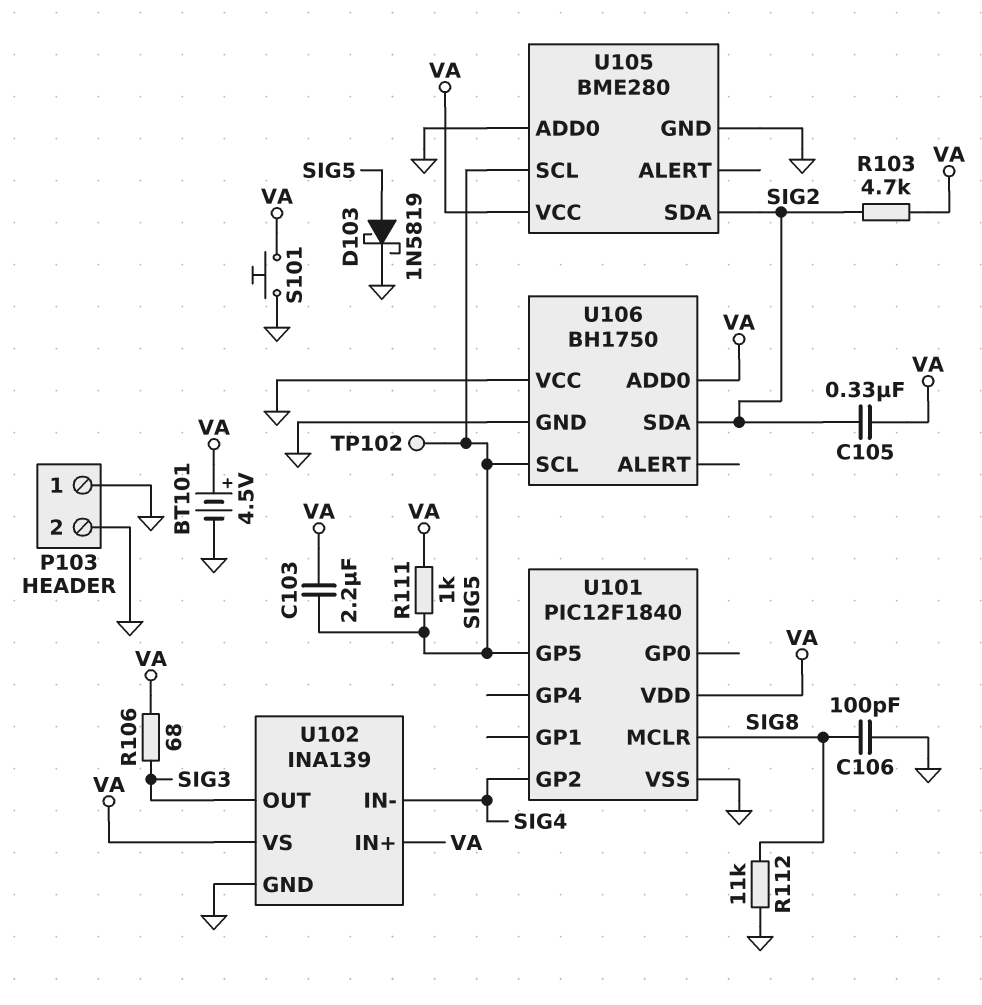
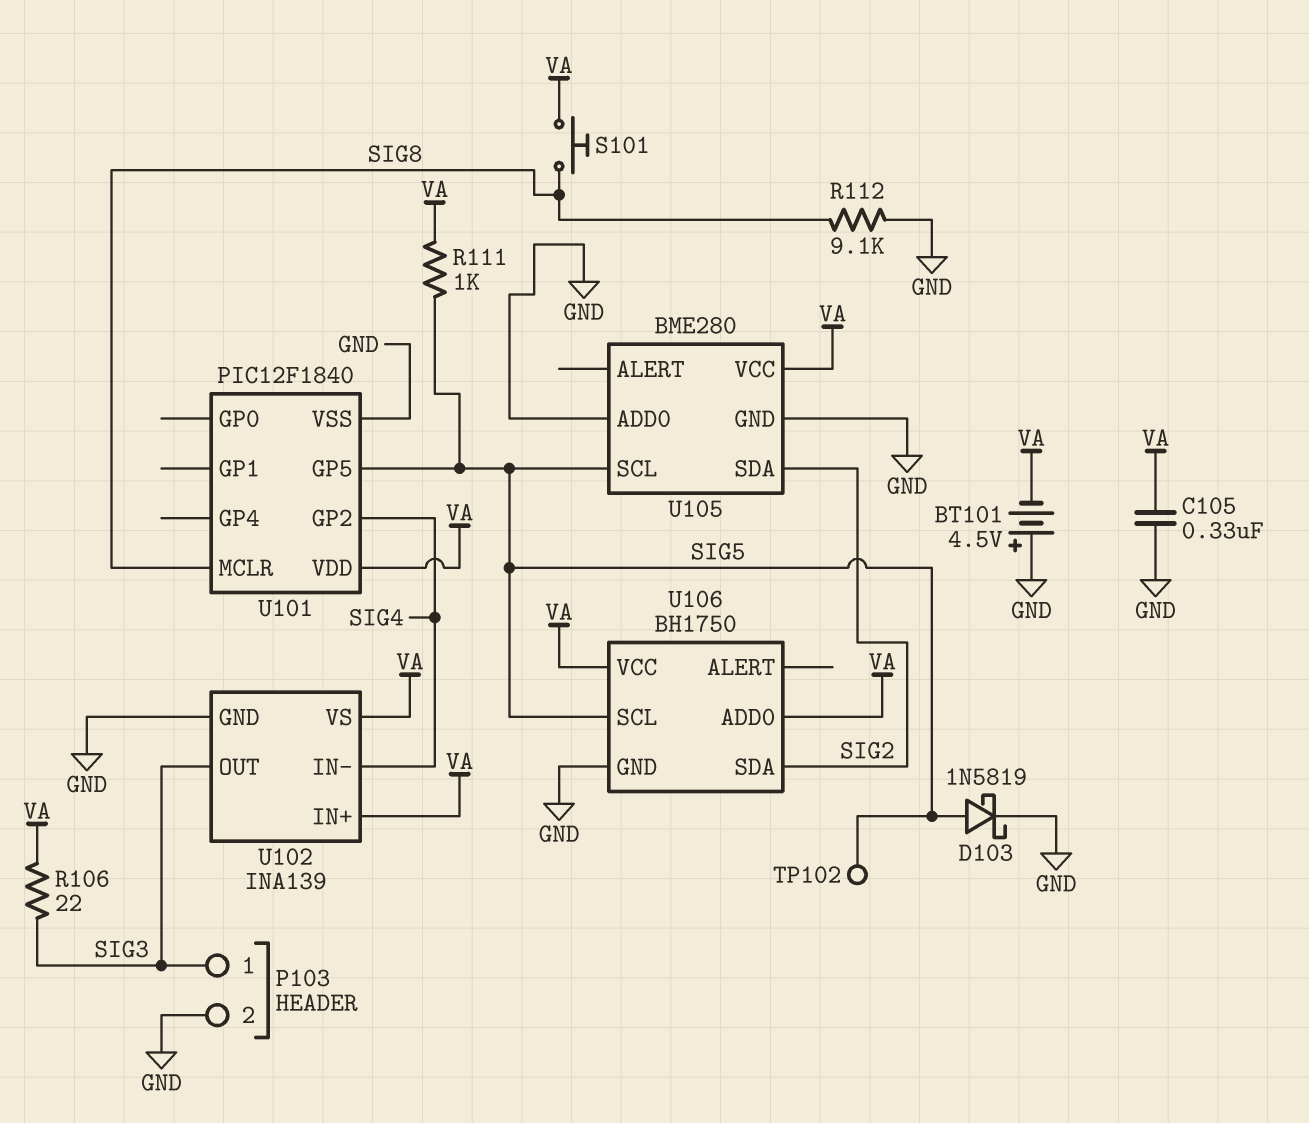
BT101: 4.5V (plus VA, minus GND) -> 4.5V (plus GND, minus VA)
C103: 2.2uF (SIG5, VA) -> none
C105: 330nF (SIG2, VA) -> 330nF (GND, VA)
C106: 100pF (GND, SIG8) -> none
P103 pin 1: GND -> SIG3
R103: 4.7k (SIG2, VA) -> none
R106: 68 (SIG3, VA) -> 22 (SIG3, VA)
R112: 11k (GND, SIG8) -> 9.1k (GND, SIG8)
S101: button (GND, VA) -> button (SIG8, VA)
U106 pin VCC: GND -> VA

